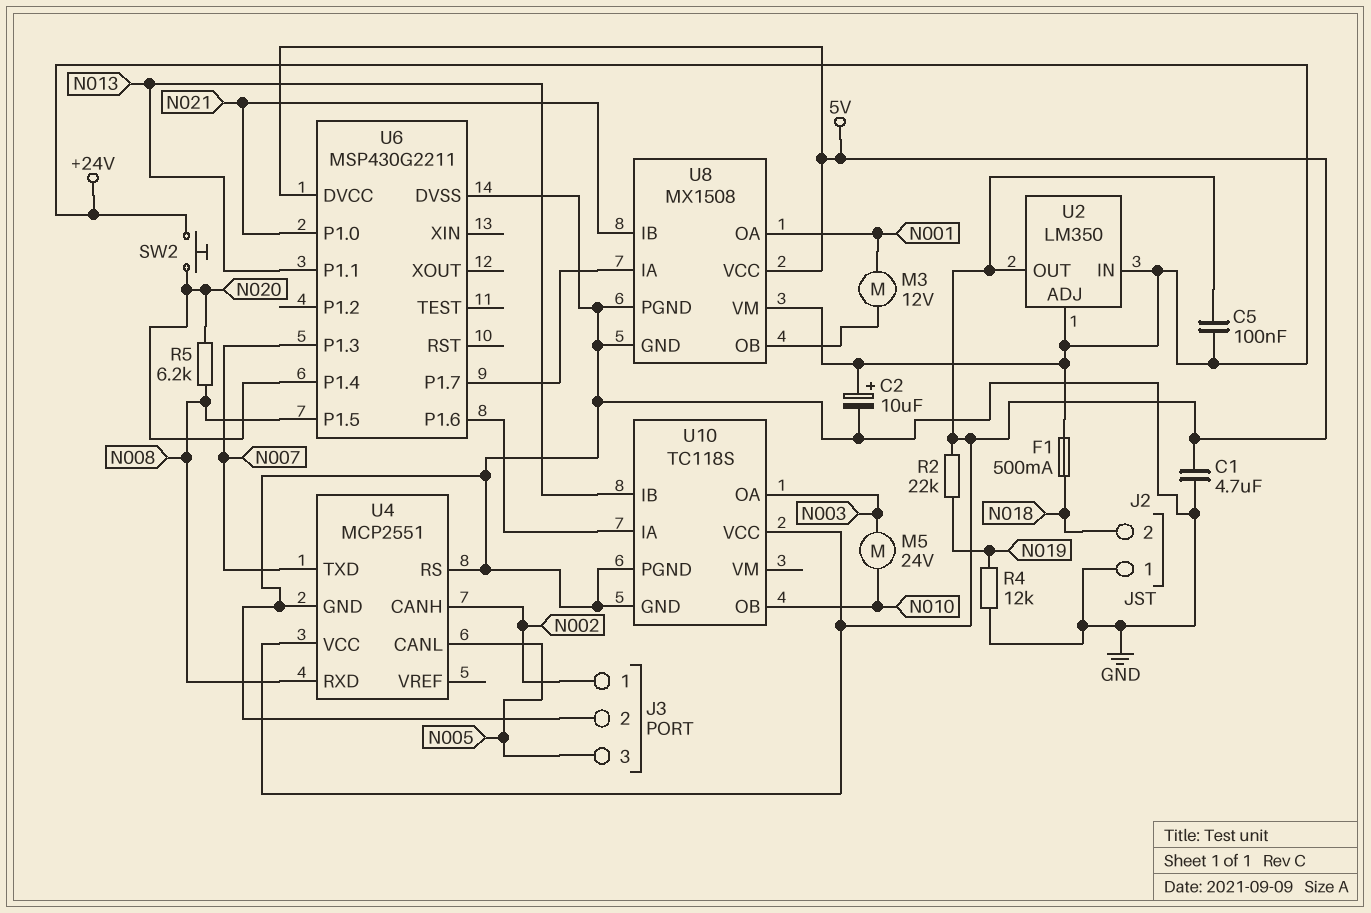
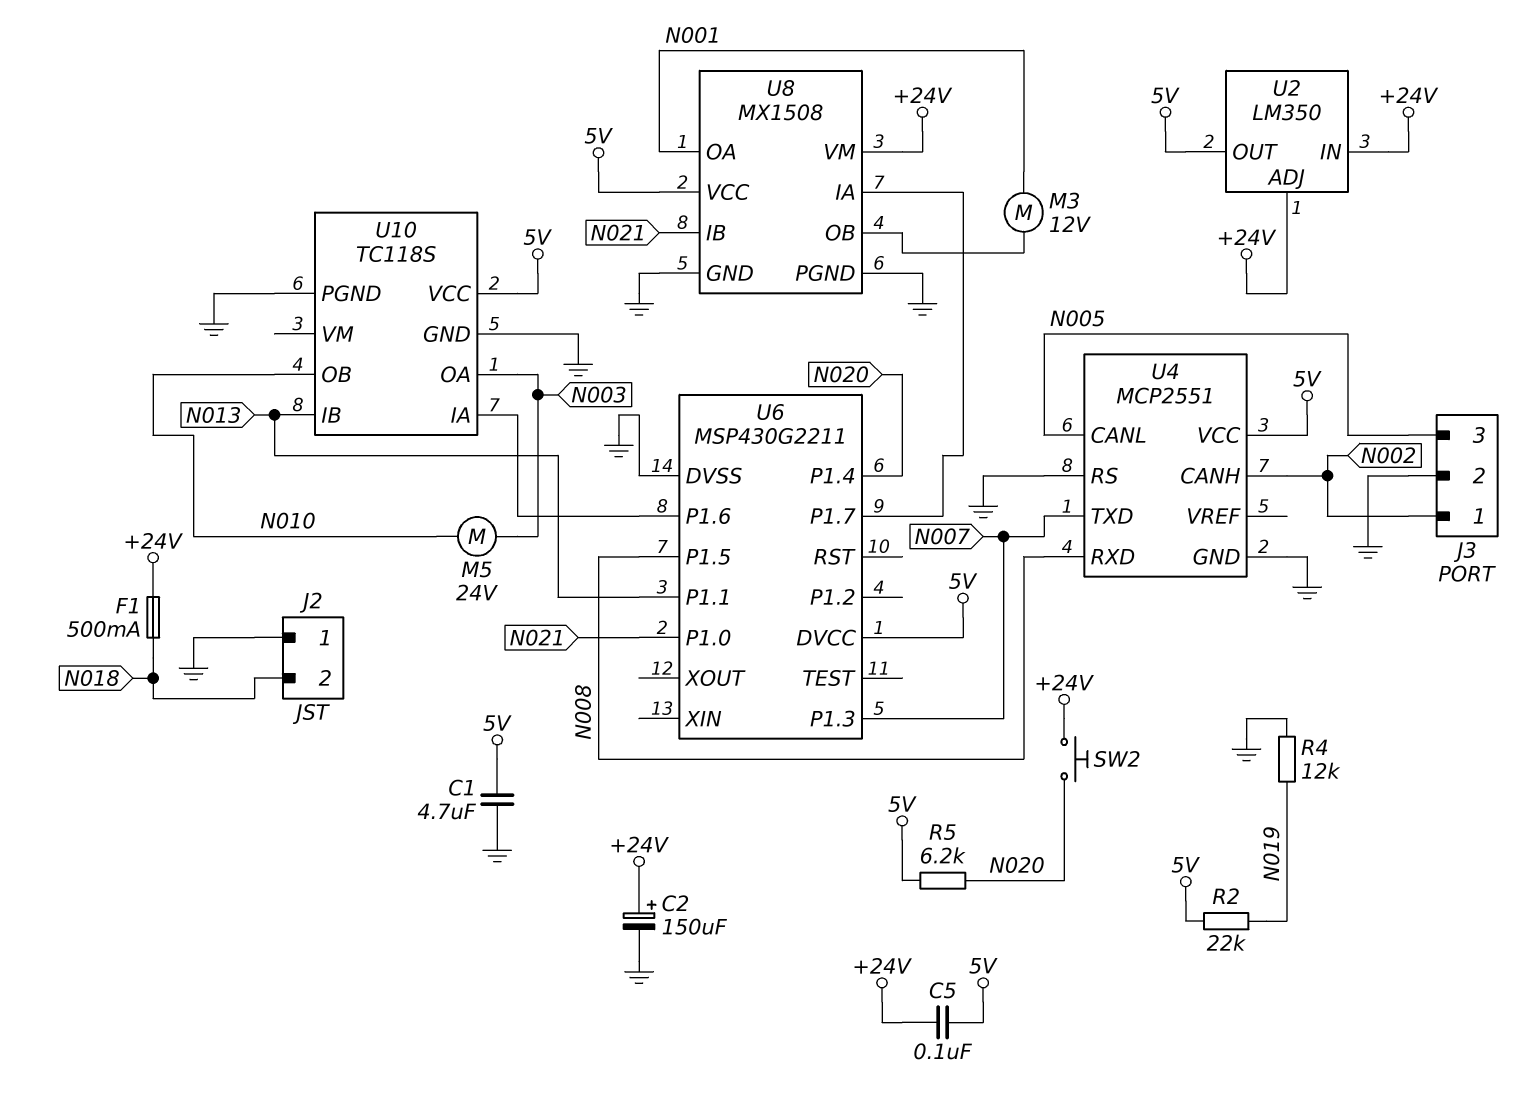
C2: 10uF (plus +24V, minus GND) -> 150uF (plus +24V, minus GND)
R5: 6.2k (N008, N020) -> 6.2k (5V, N020)

